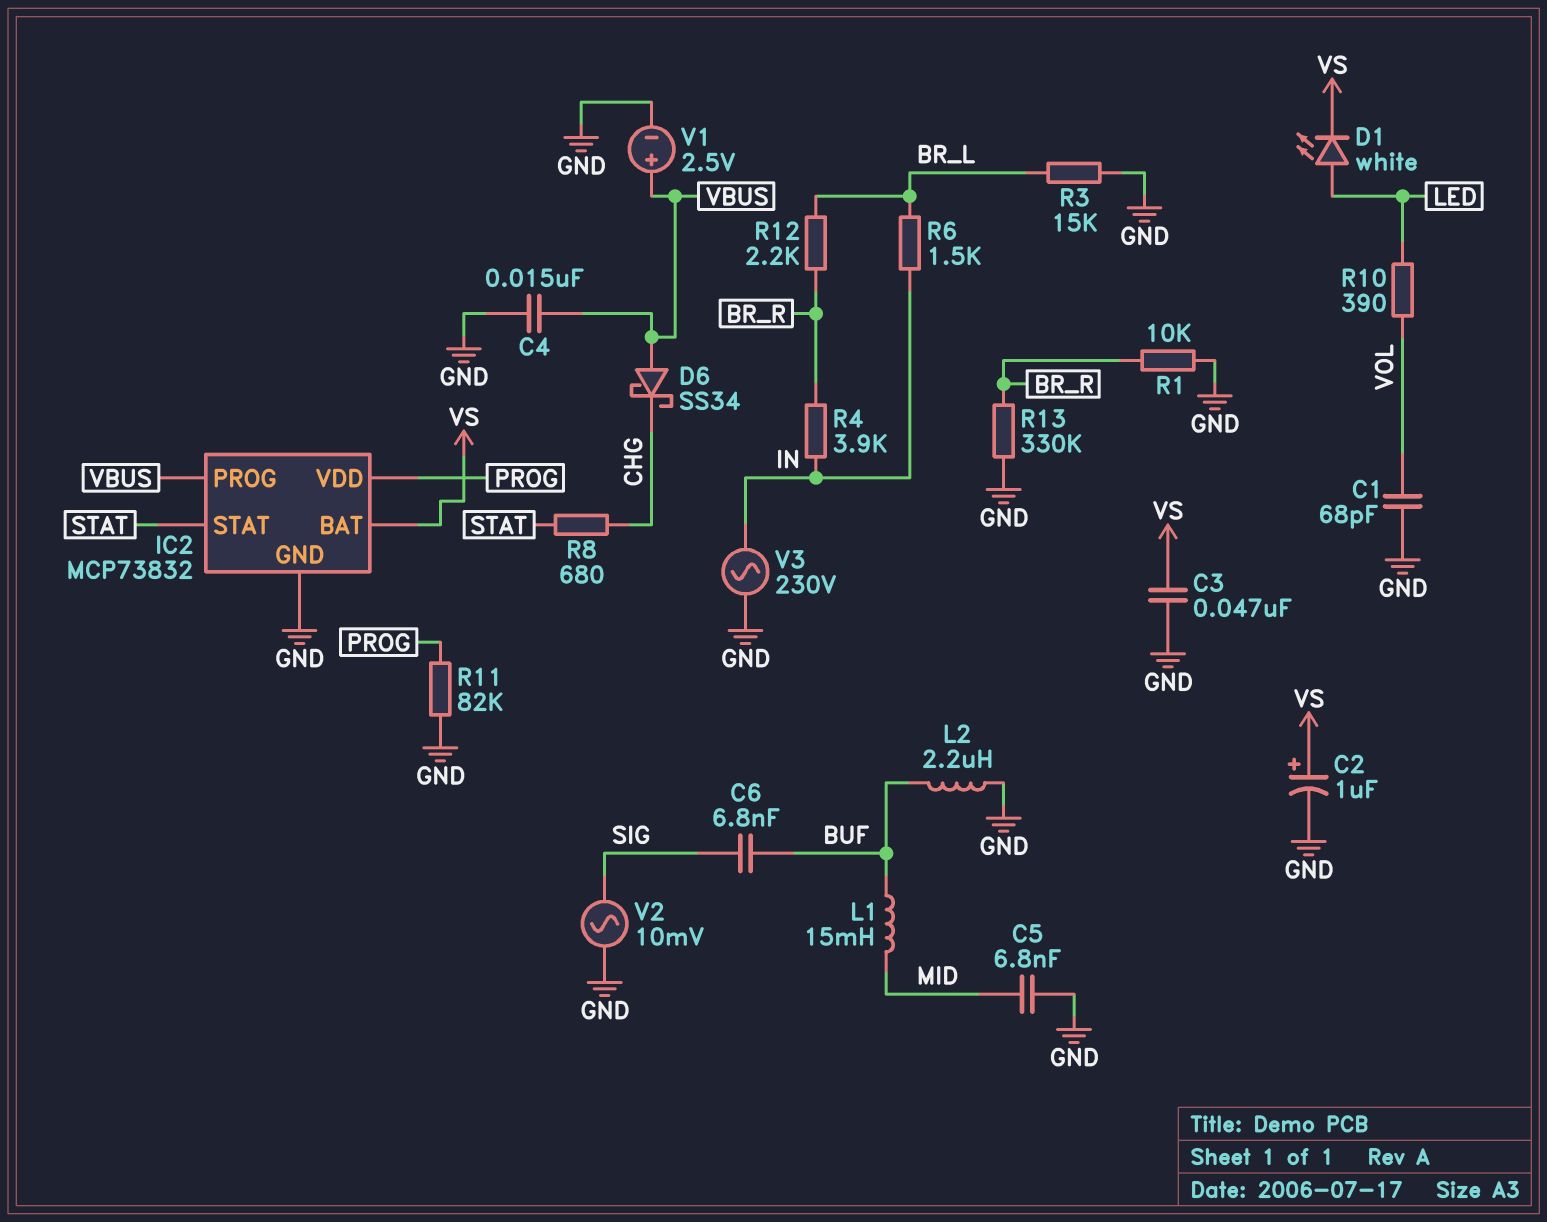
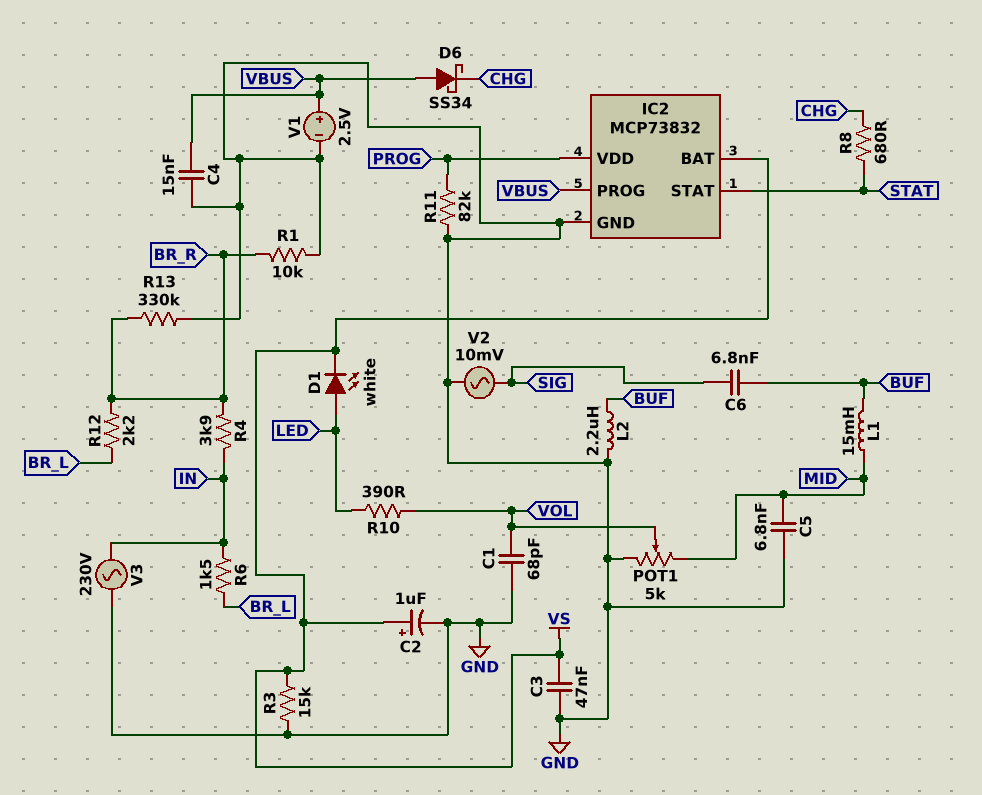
POT1: none -> 5k (GND, MID, wiper VOL)
R3: 15k (BR_L, GND) -> 15k (GND, VS)

